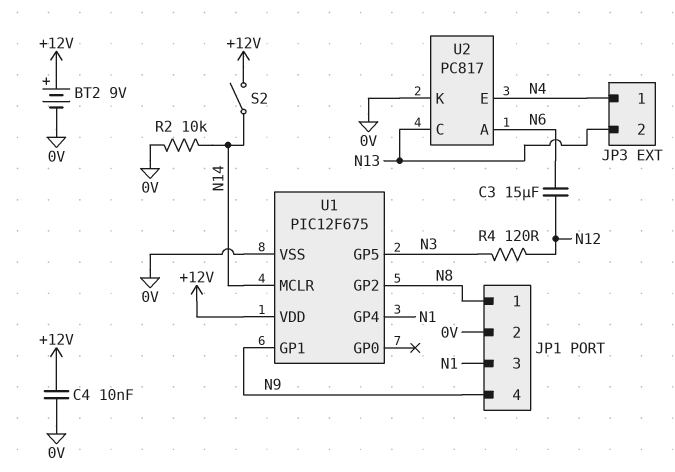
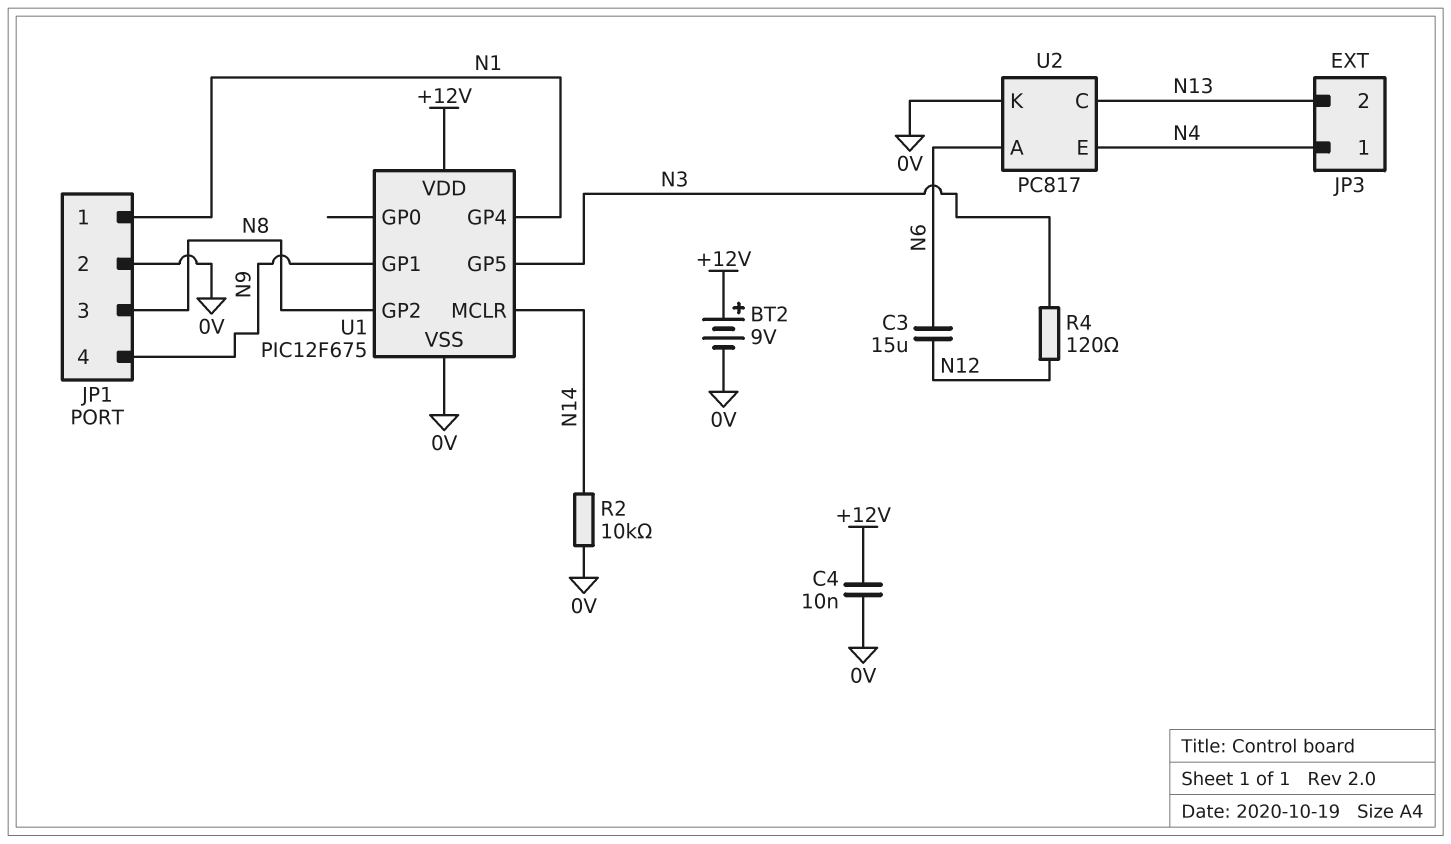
JP1 pin 1: N8 -> N1
JP1 pin 3: N1 -> N8
S2: switch (+12V, N14) -> none

